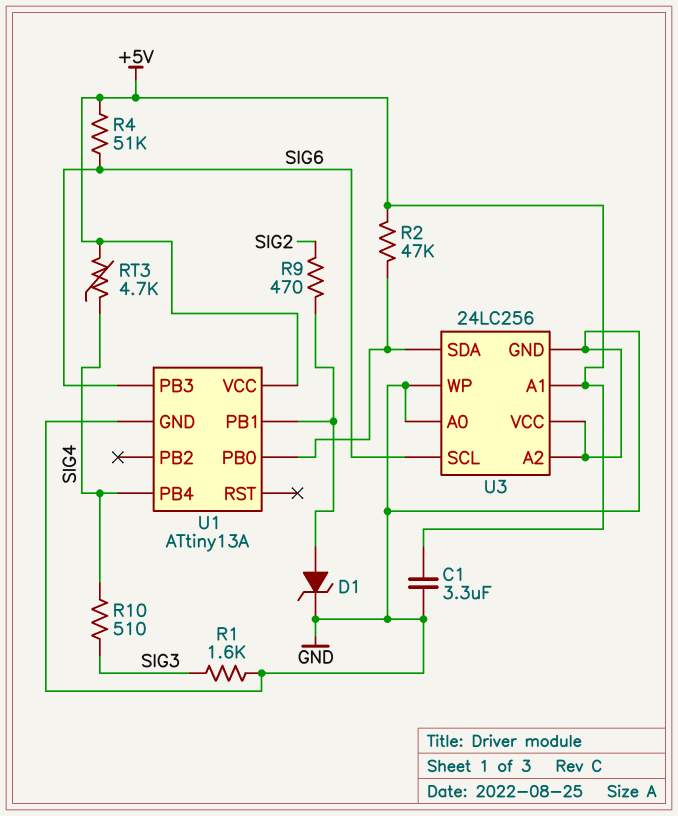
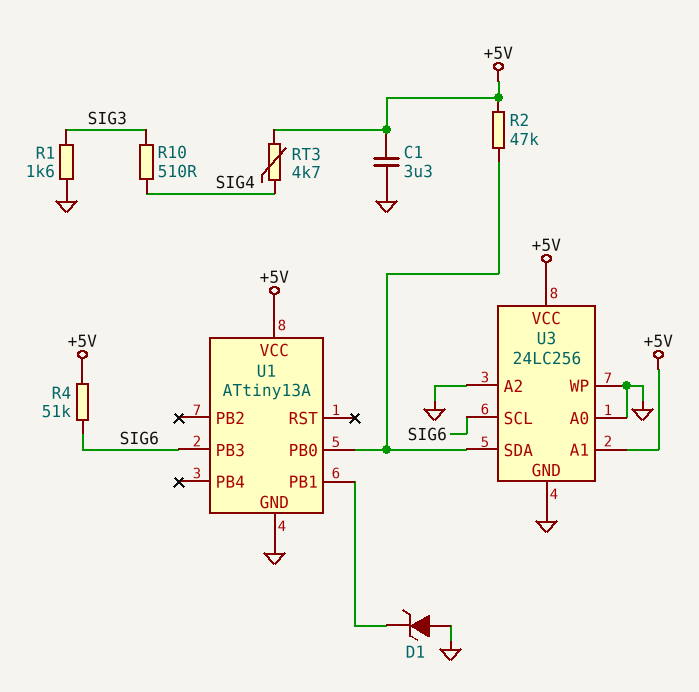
D1: zener (A U1/PB1, K GND) -> zener (A GND, K U1/PB1)
R9: 470 (SIG2, U1/PB1) -> none
U1 pin PB4: SIG4 -> none
U3 pin VCC: GND -> +5V

